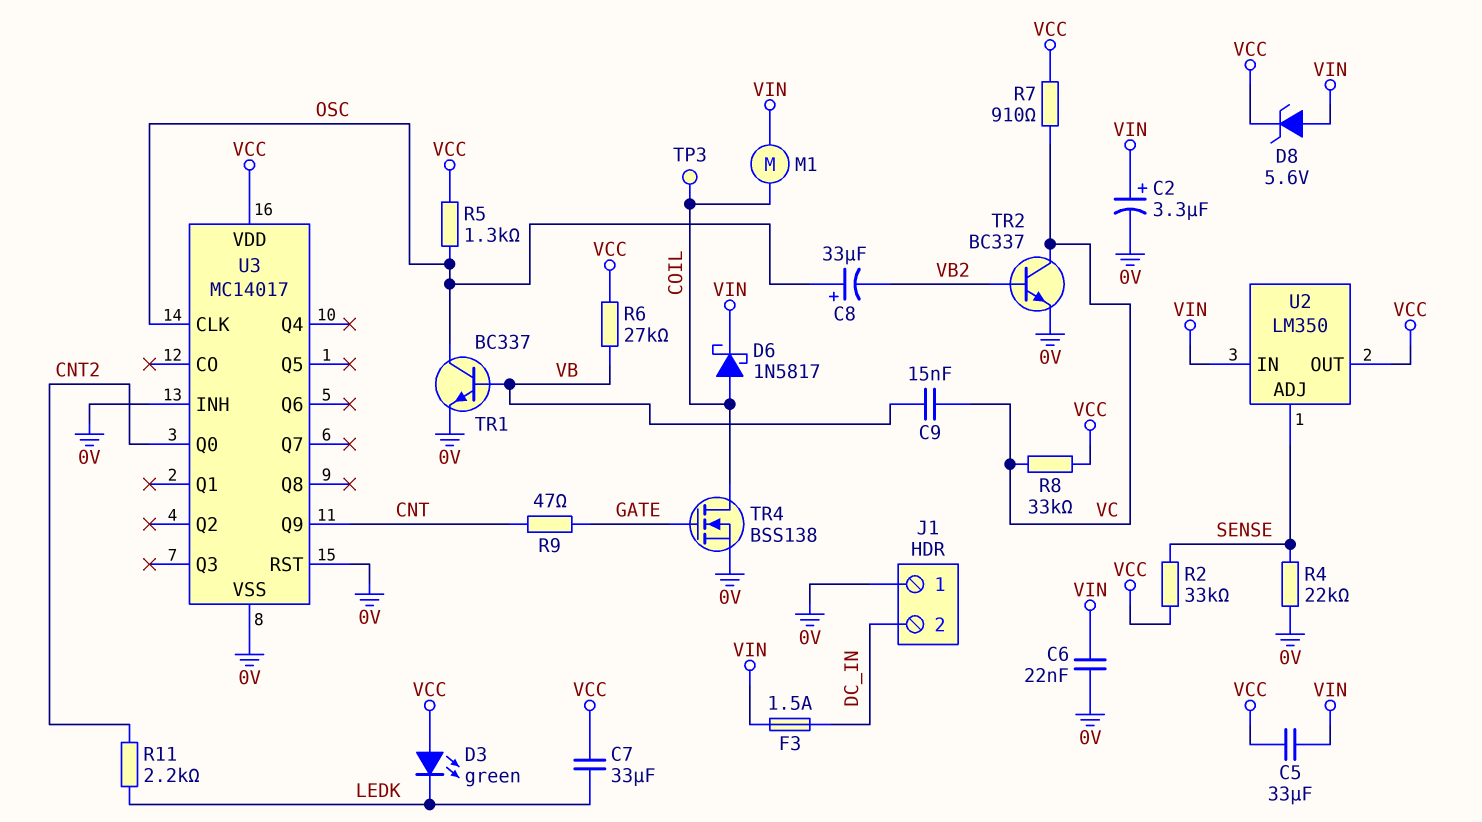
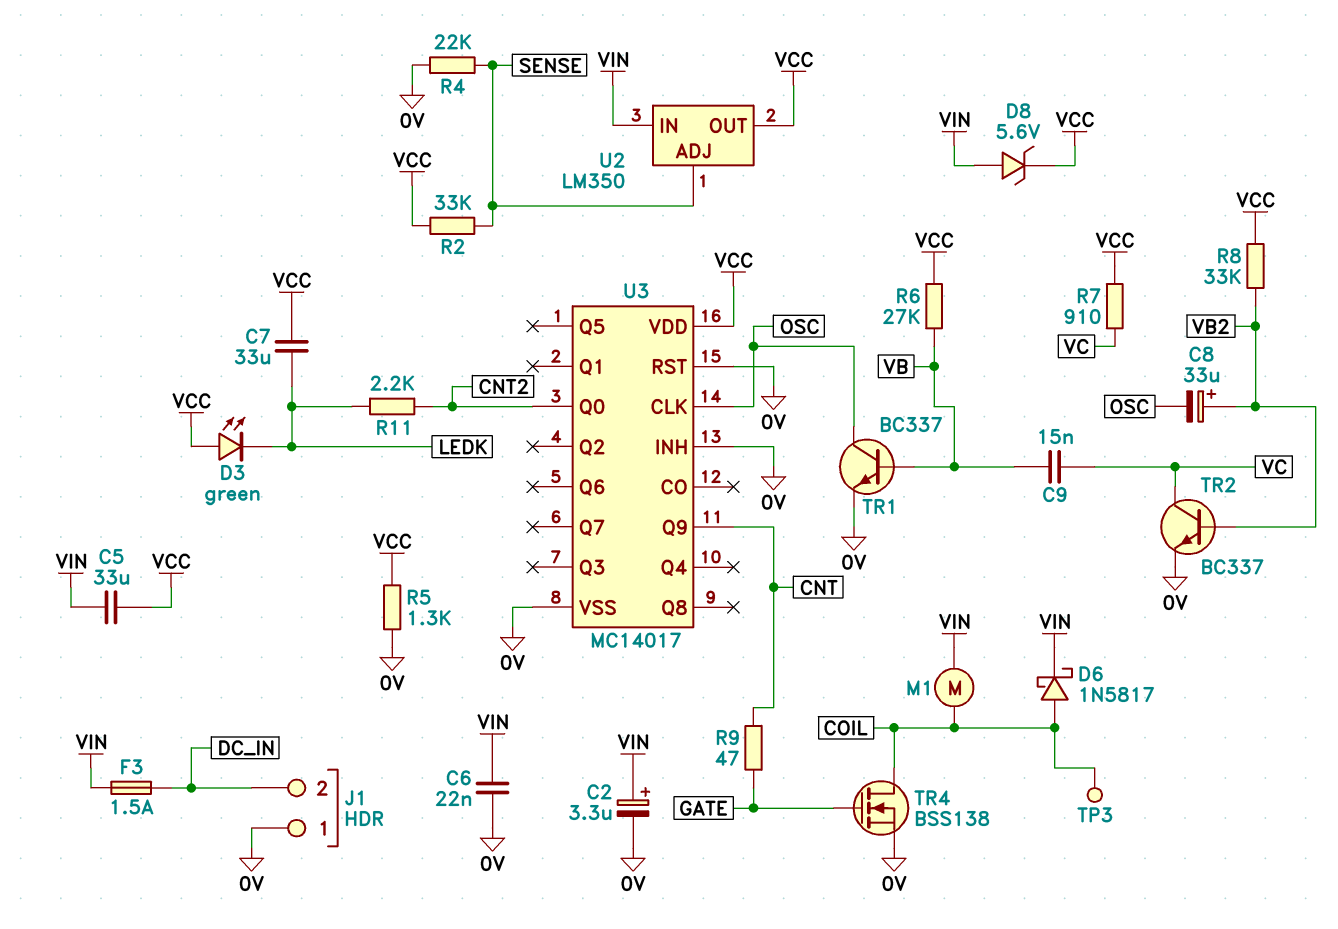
C8: 33uF (plus OSC, minus VB2) -> 33uF (plus VB2, minus OSC)
R5: 1.3k (OSC, VCC) -> 1.3k (0V, VCC)
R8: 33k (VC, VCC) -> 33k (VB2, VCC)

